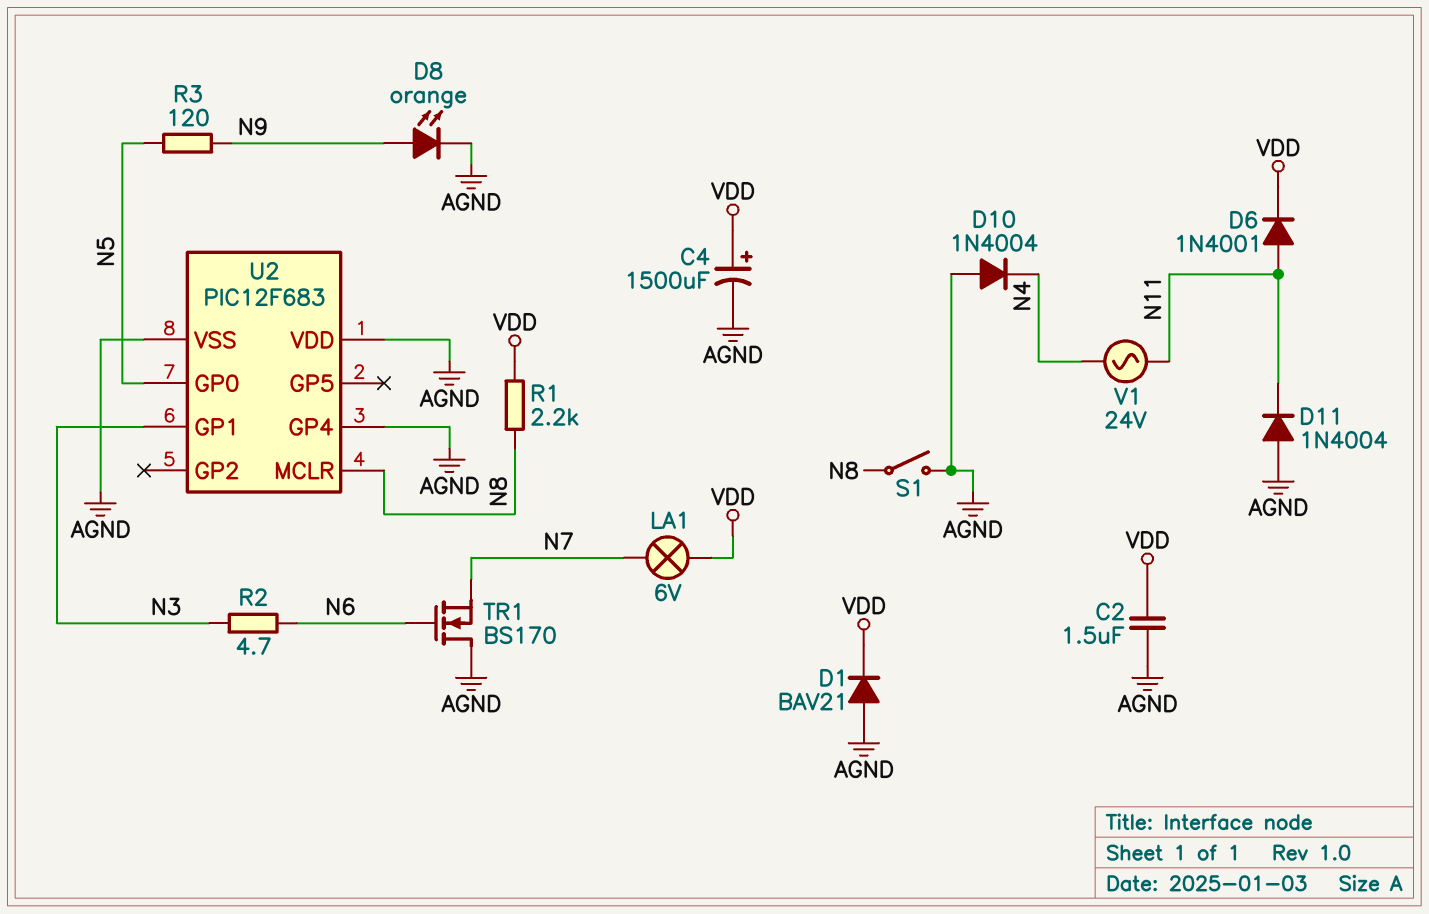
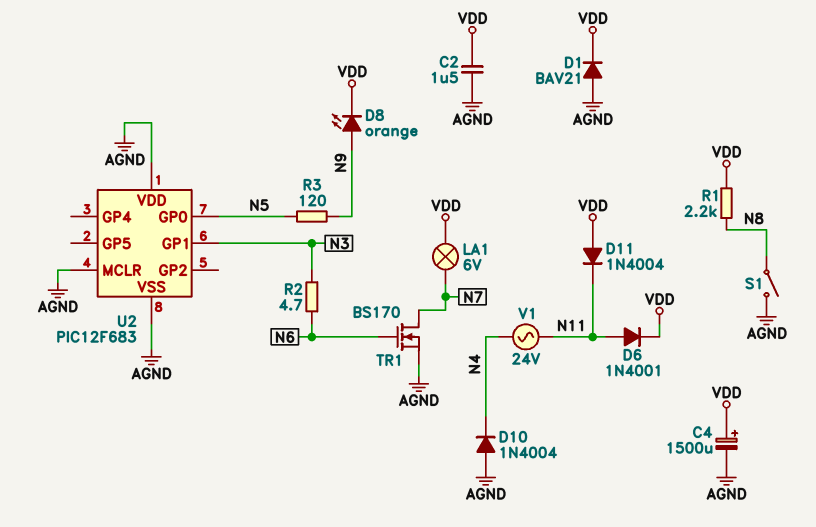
D8: LED orange (A N9, K AGND) -> LED orange (A N9, K VDD)
D11: diode 1N4004 (A AGND, K N11) -> diode 1N4004 (A VDD, K N11)
TR1: NMOS BS170 (G N6, D AGND, S N7) -> NMOS BS170 (G N6, D N7, S AGND)
U2 pin GP4: AGND -> none
U2 pin MCLR: N8 -> AGND

